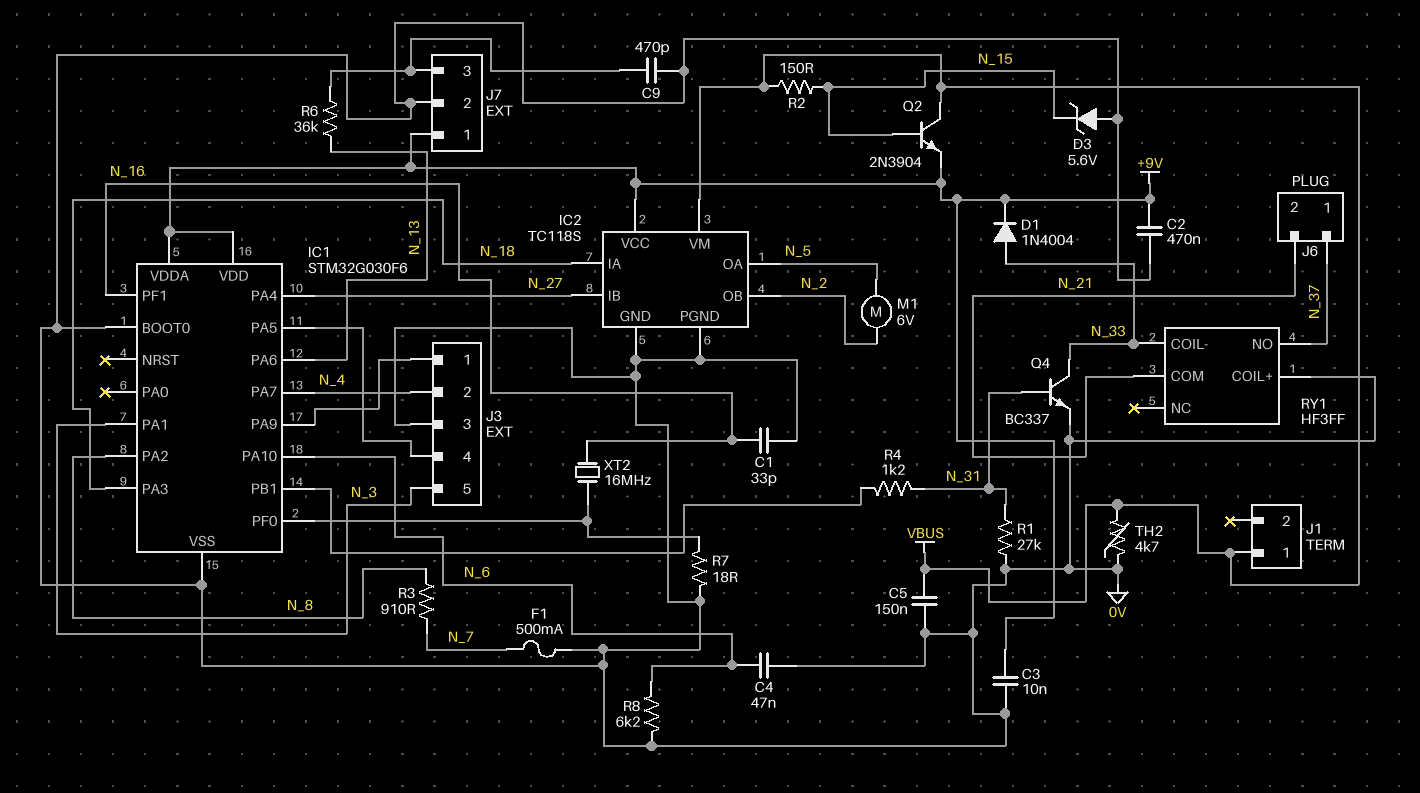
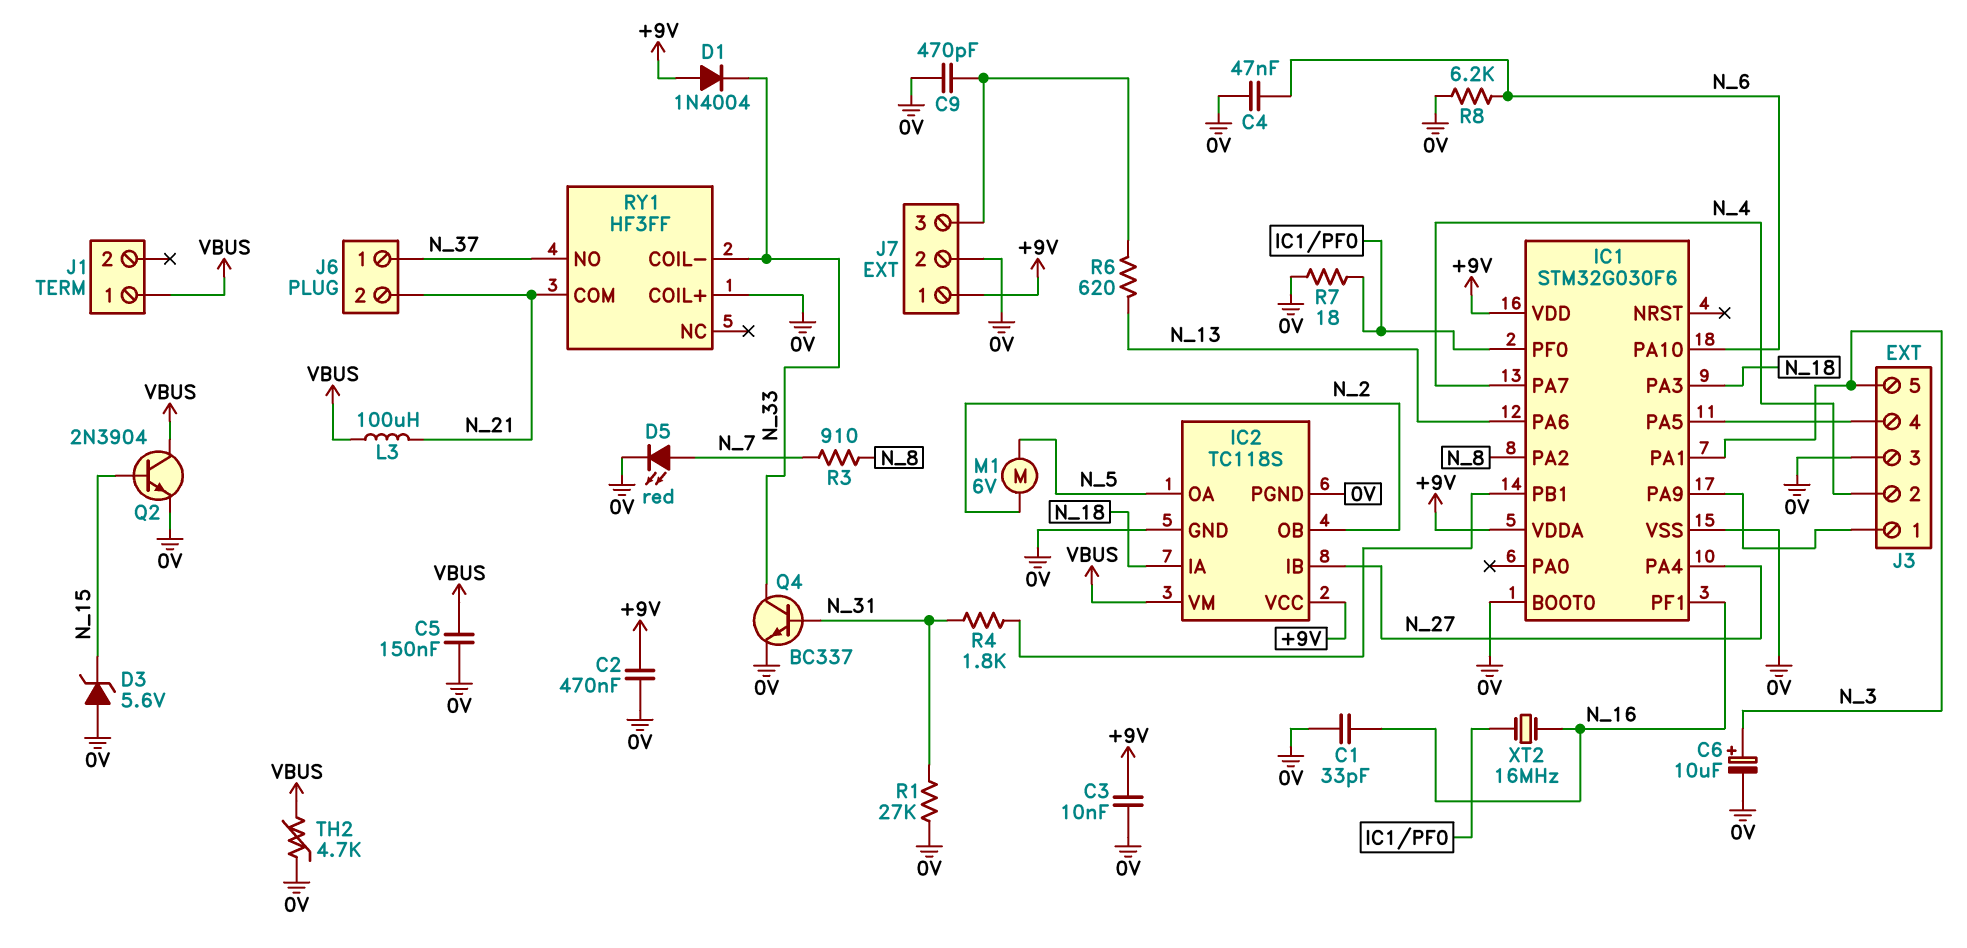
C6: none -> 10uF (plus N_3, minus 0V)
D1: diode 1N4004 (A N_33, K +9V) -> diode 1N4004 (A +9V, K N_33)
D5: none -> LED red (A N_7, K 0V)
F1: 500mA (0V, N_7) -> none
L3: none -> 100uH (N_21, VBUS)
Q2: NPN 2N3904 (B N_15, C VBUS, E +9V) -> NPN 2N3904 (B N_15, C VBUS, E 0V)
R2: 150 (N_15, VBUS) -> none
R4: 1.2k (IC1/PB1, N_31) -> 1.8k (IC1/PB1, N_31)
R6: 36k (J7/3, N_13) -> 620 (J7/3, N_13)

